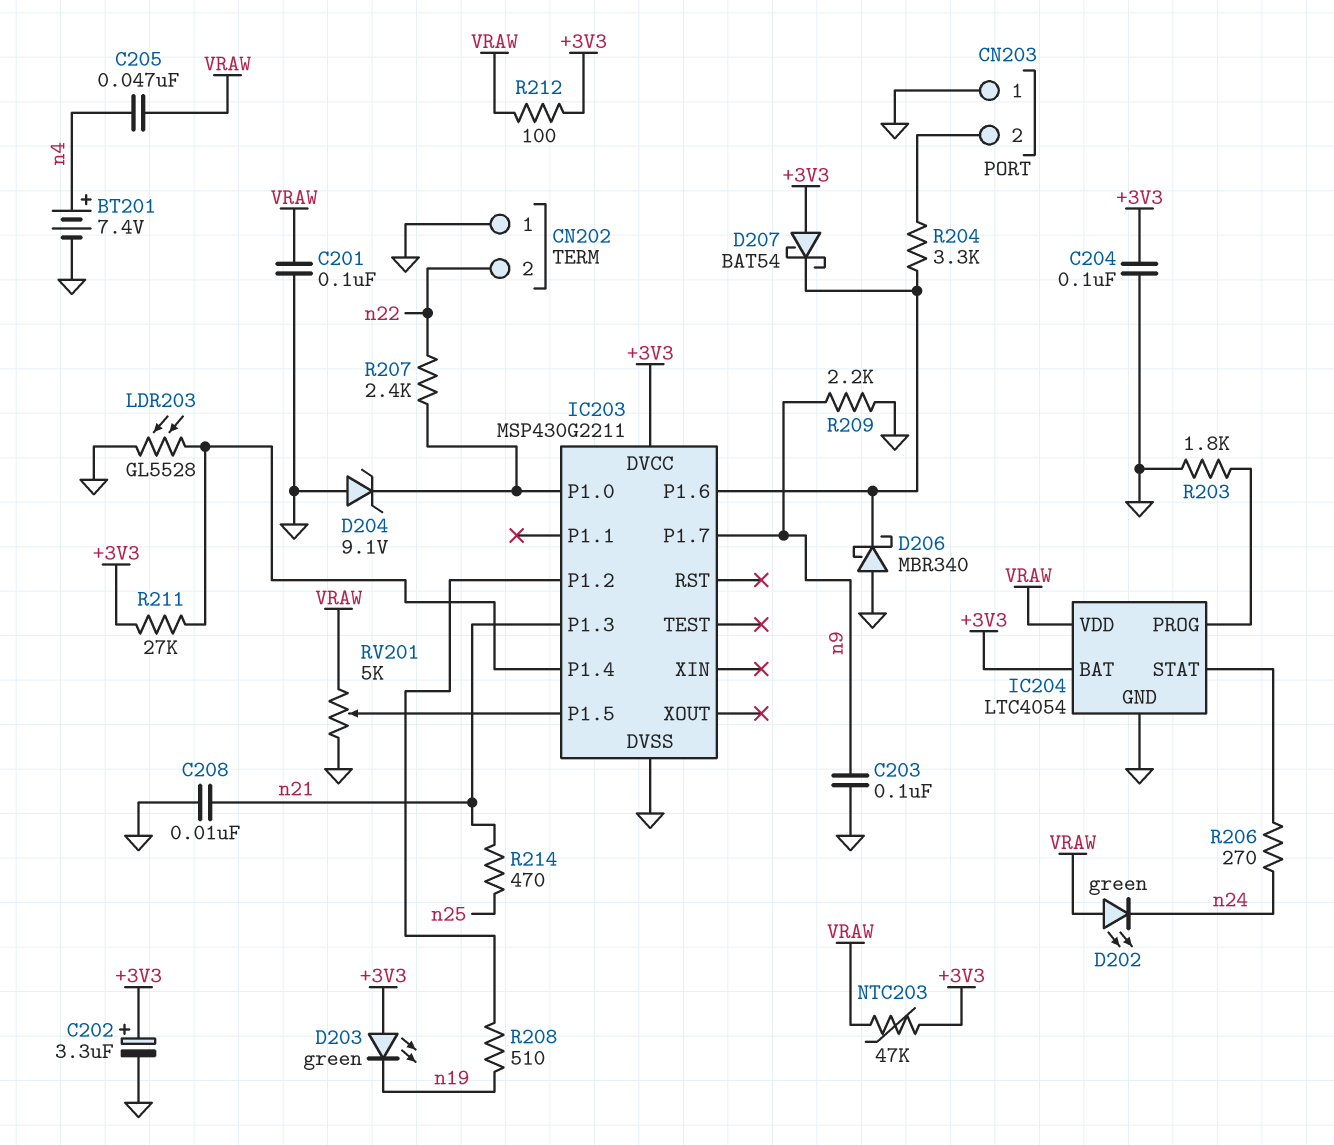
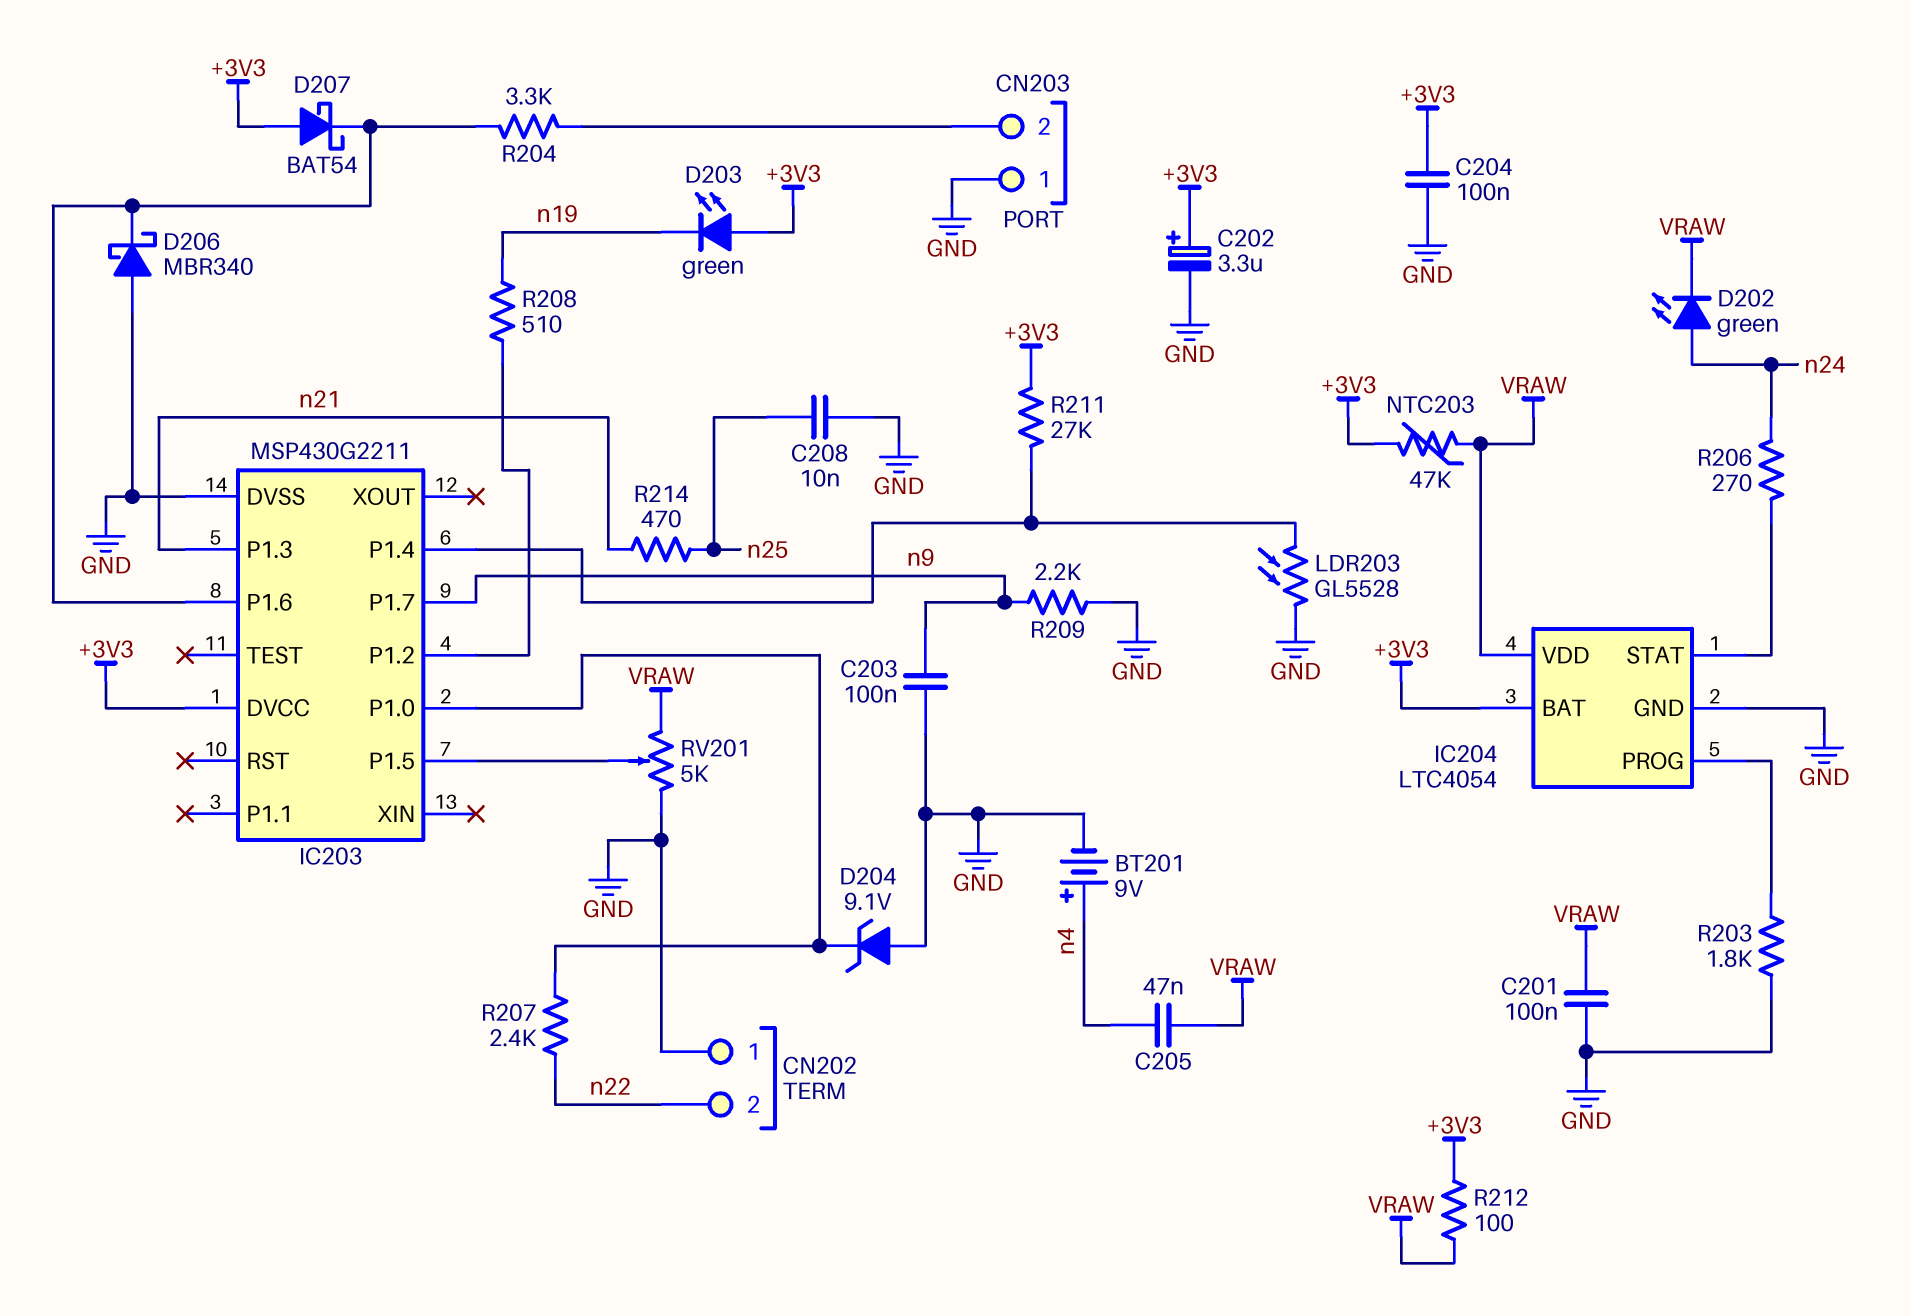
BT201: 7.4V (plus n4, minus GND) -> 9V (plus n4, minus GND)
C208: 10nF (GND, n21) -> 10nF (GND, n25)
D202: LED green (A VRAW, K n24) -> LED green (A n24, K VRAW)

